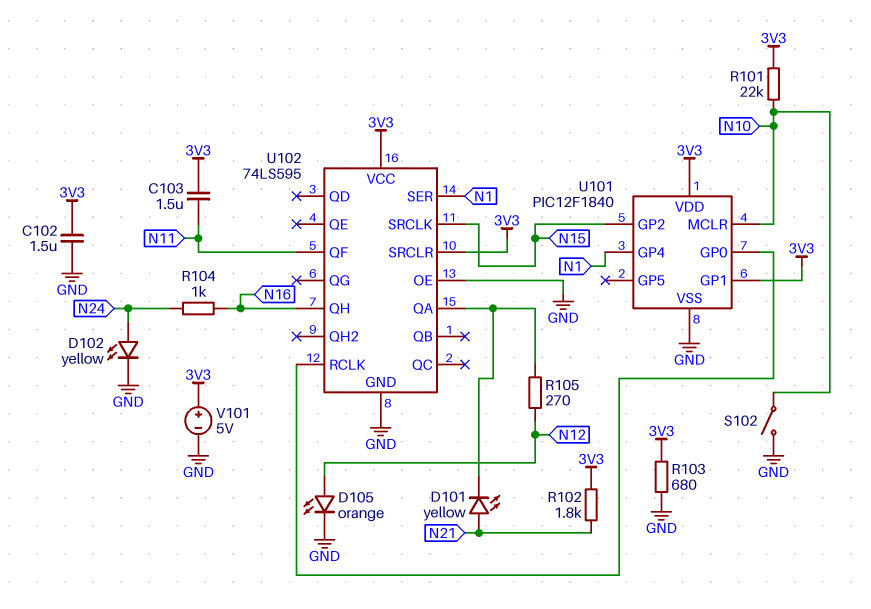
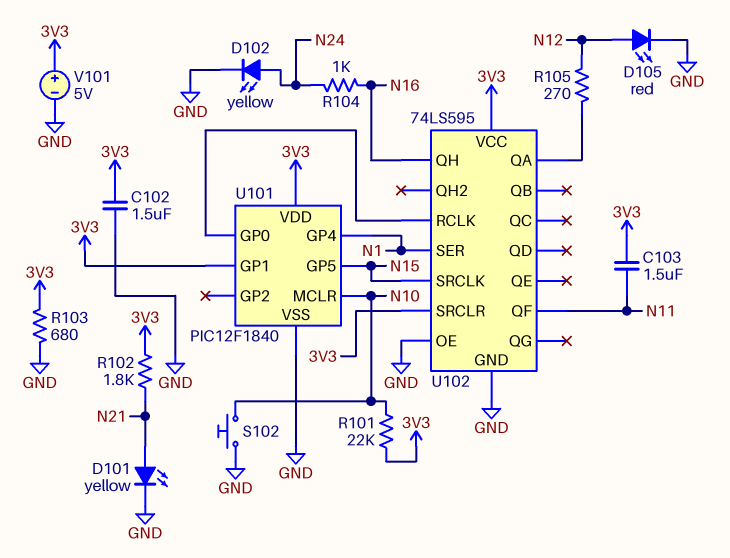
D101: LED yellow (A N21, K U102/QA) -> LED yellow (A N21, K GND)
D105: LED orange (A N12, K GND) -> LED red (A N12, K GND)
S102: switch (GND, N10) -> button (GND, N10)
U101 pin GP2: N15 -> none
U101 pin GP5: none -> N15

